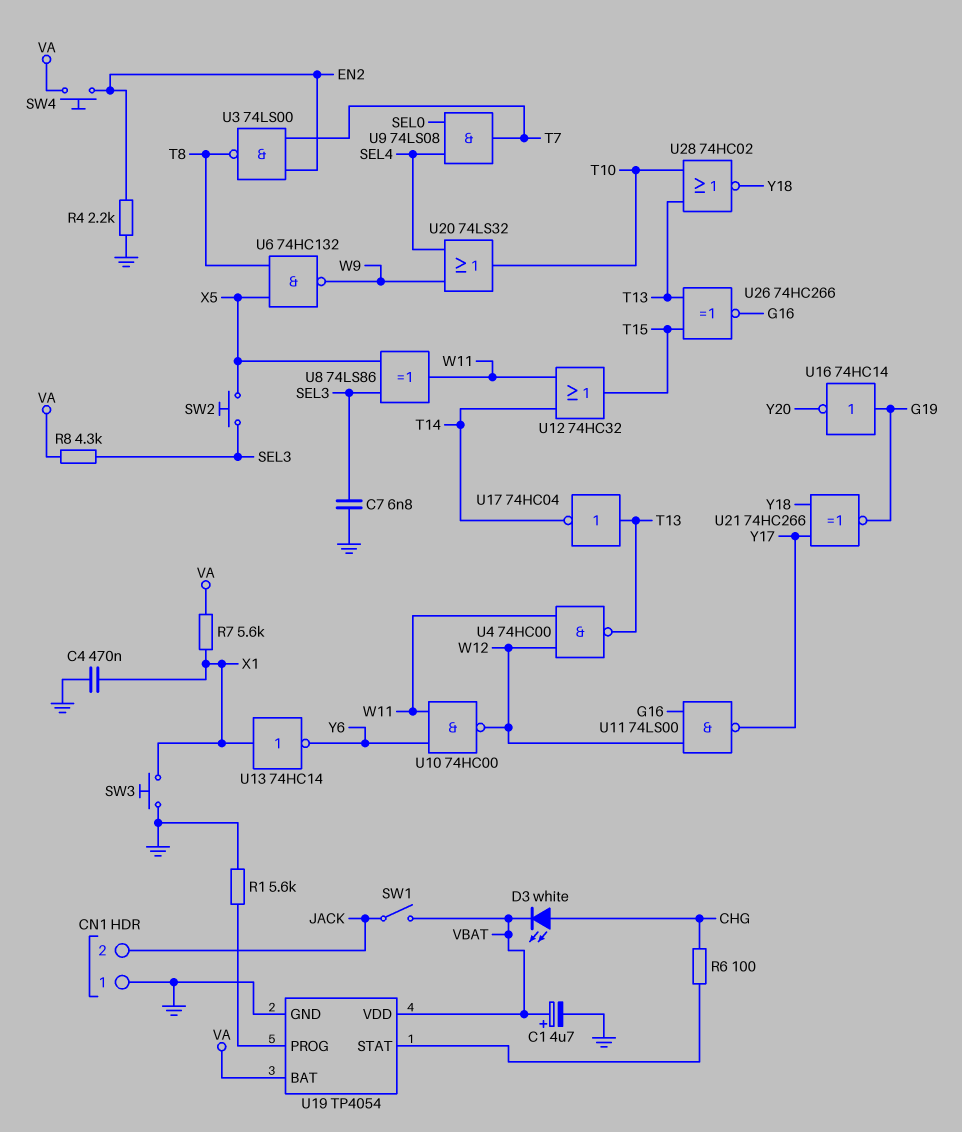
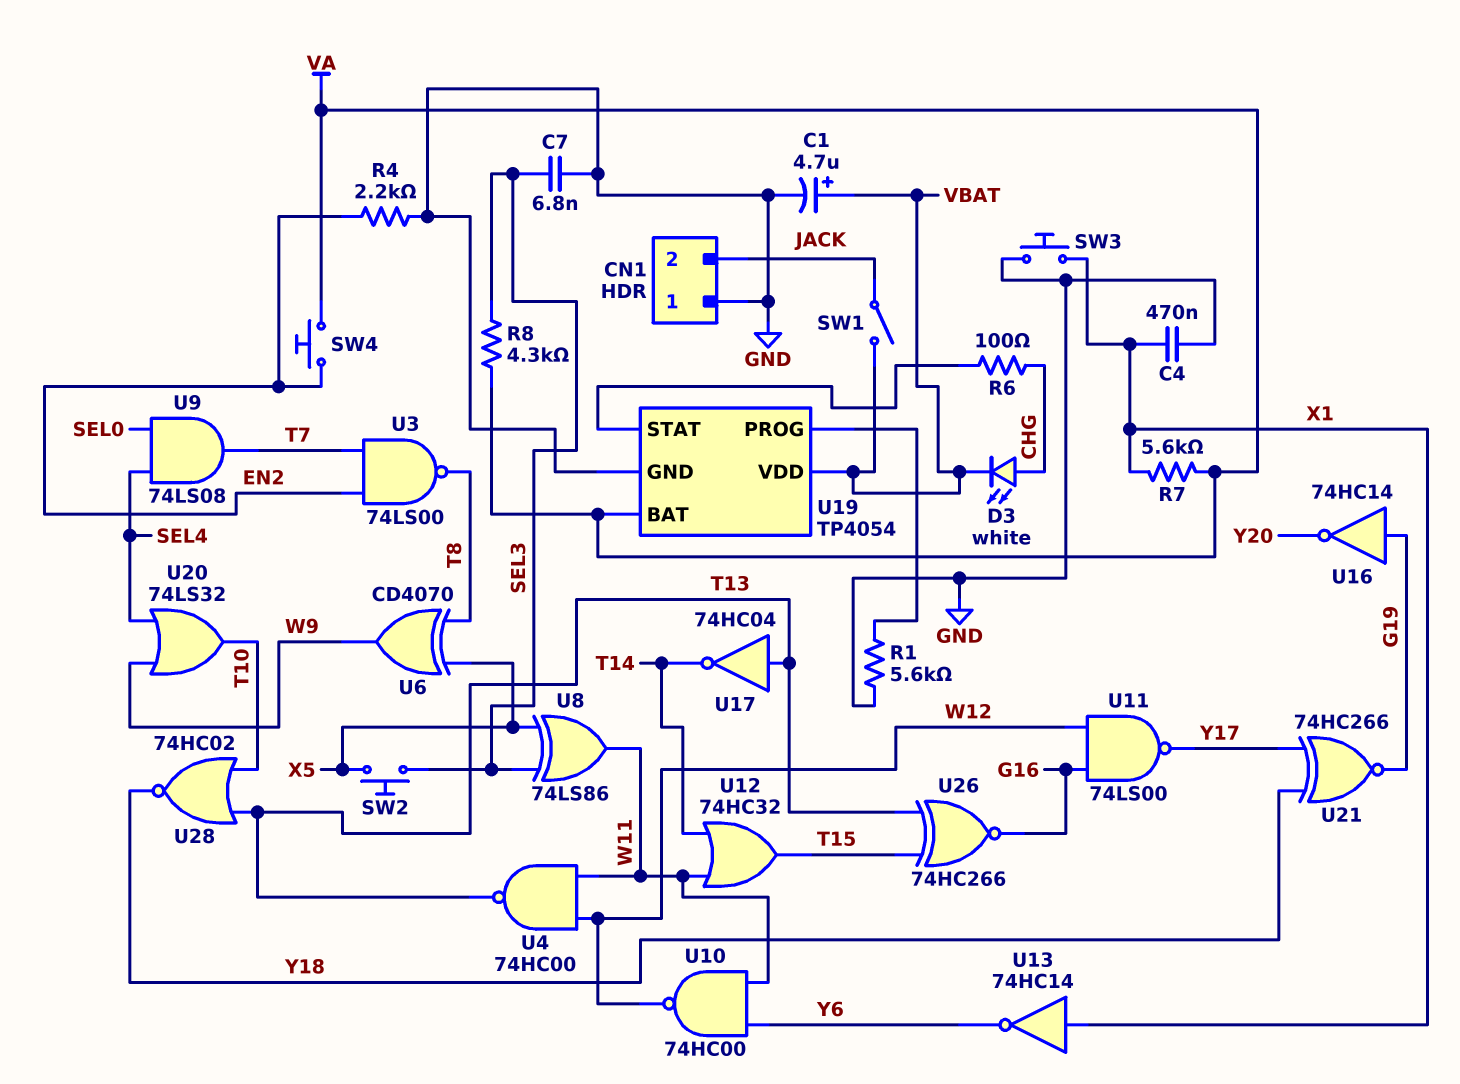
U6: NAND 74HC132 (in T8, in X5, out W9) -> XOR CD4070 (in T8, in X5, out W9)

